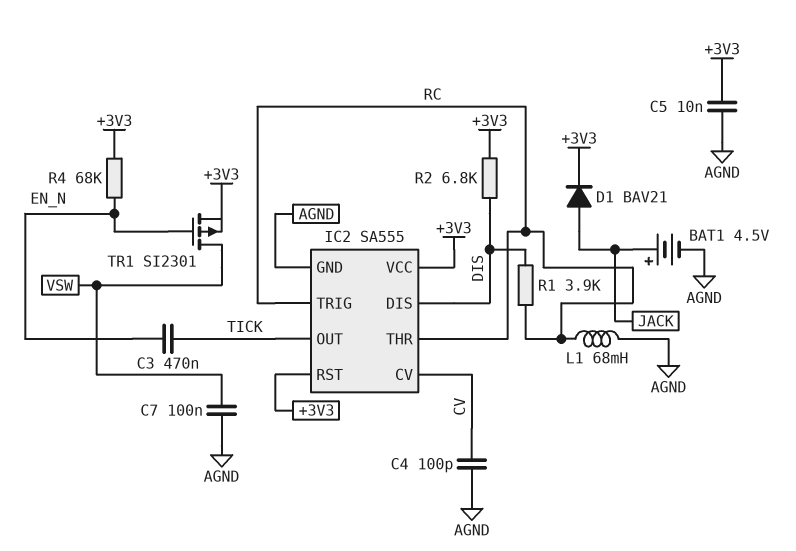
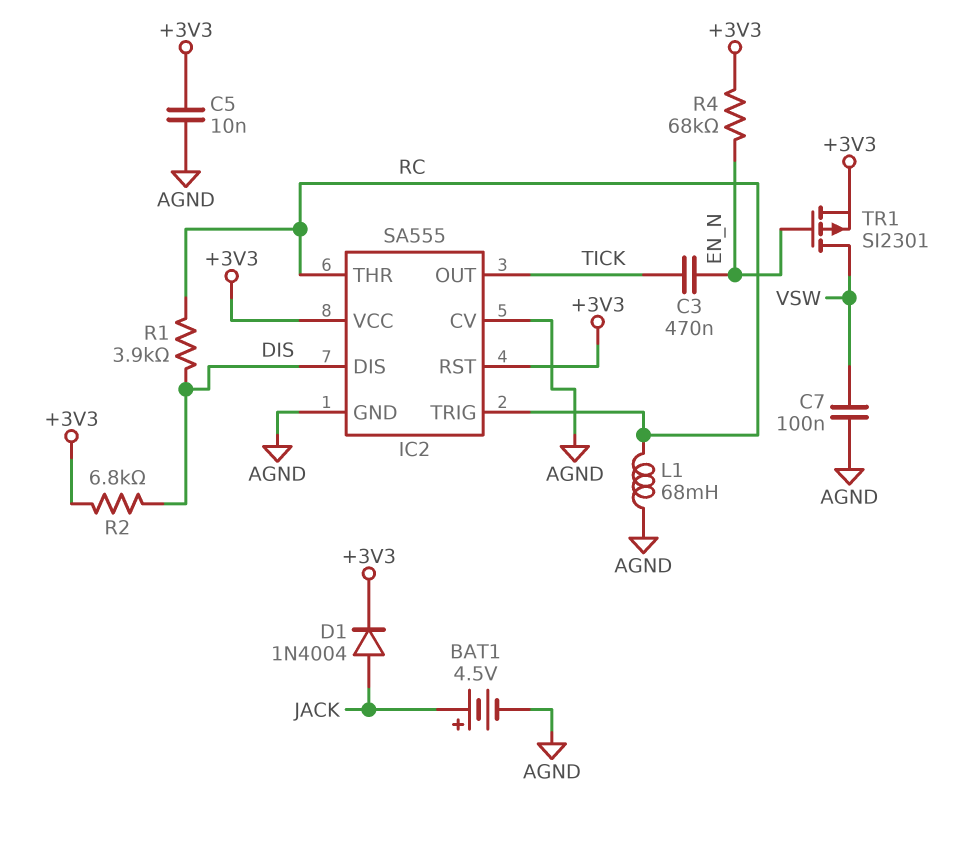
C4: 100pF (AGND, CV) -> none
D1: diode BAV21 (A JACK, K +3V3) -> diode 1N4004 (A JACK, K +3V3)
IC2 pin CV: CV -> AGND

